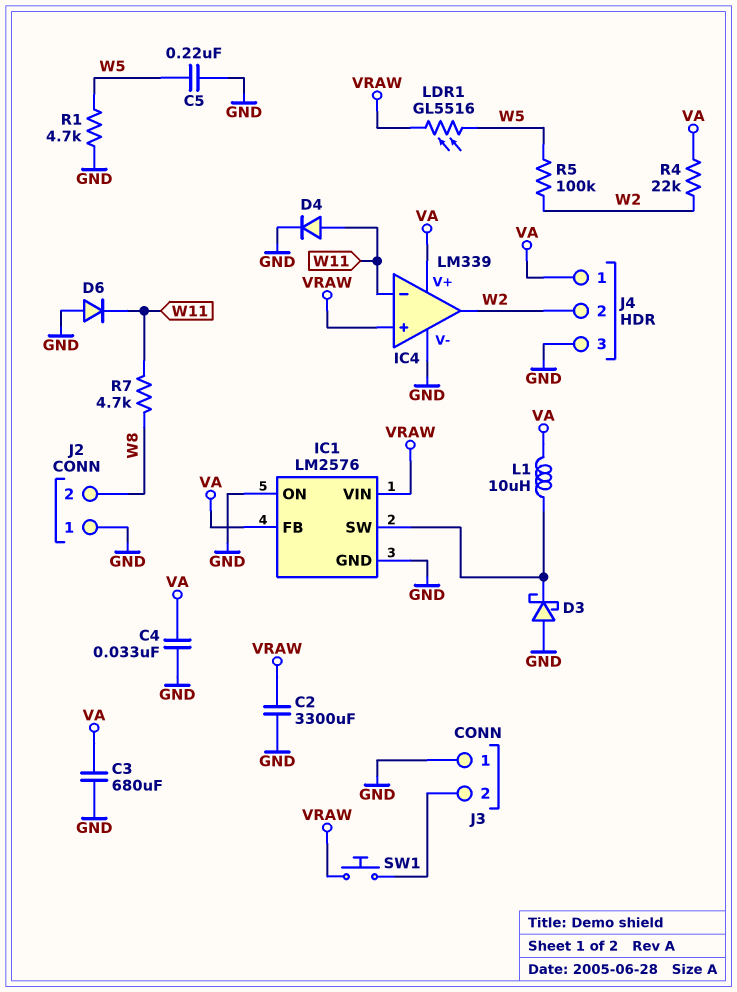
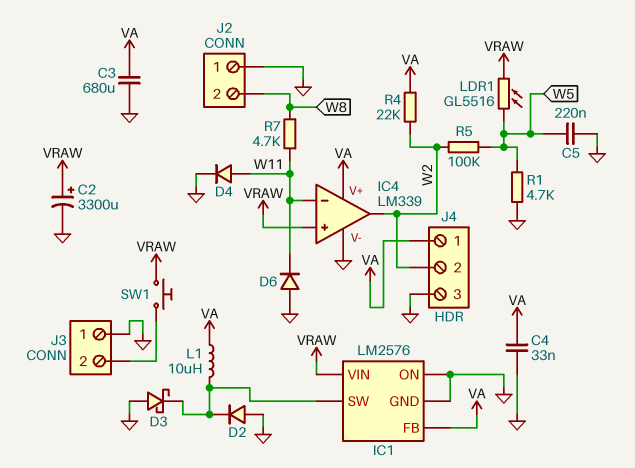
C2: 3300uF (GND, VRAW) -> 3300uF (plus VRAW, minus GND)
D2: none -> diode (A GND, K IC1/SW)

